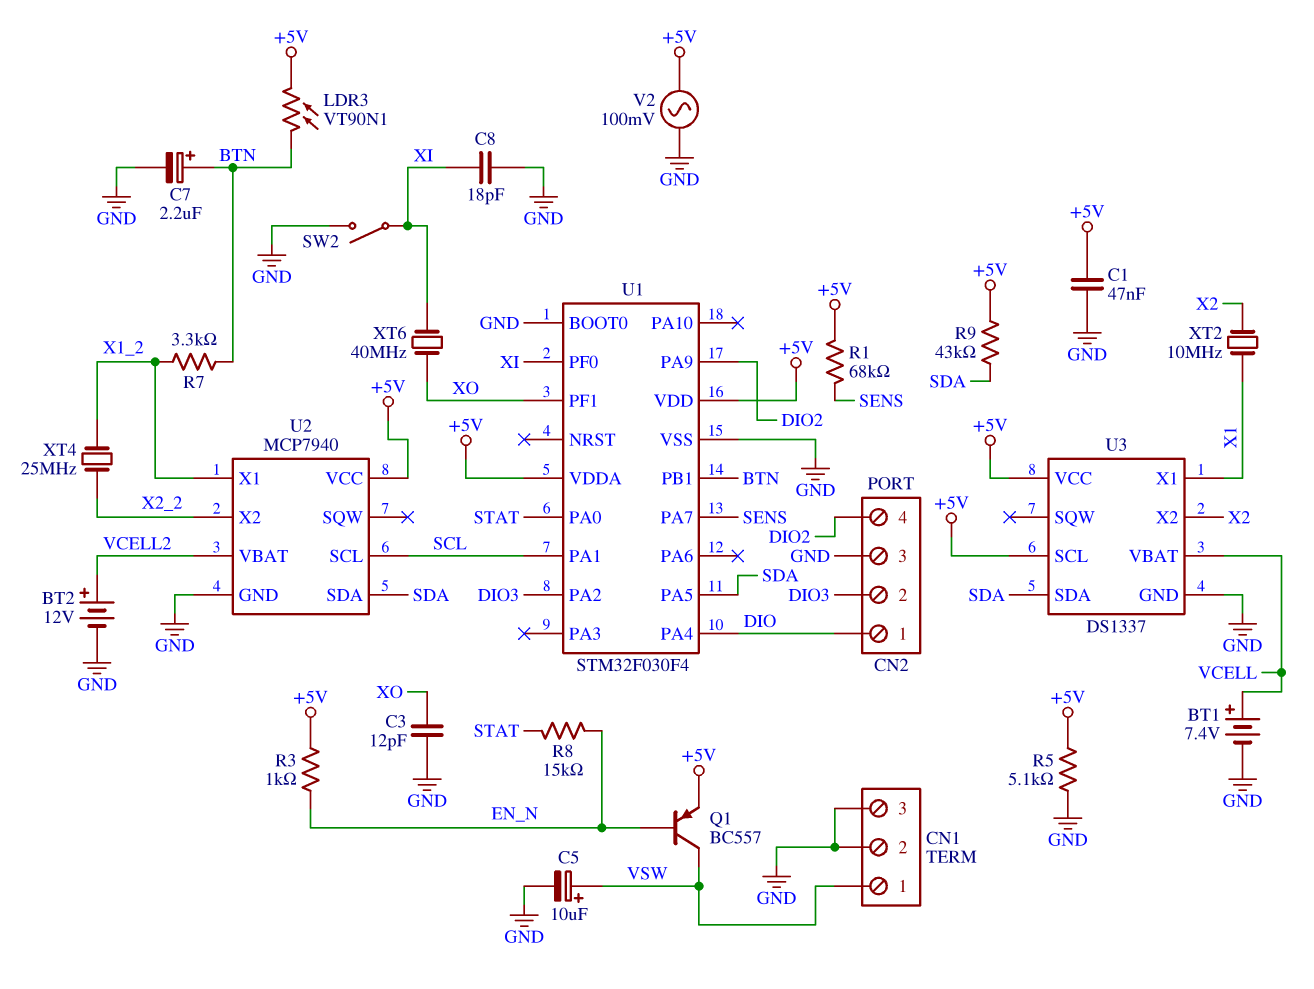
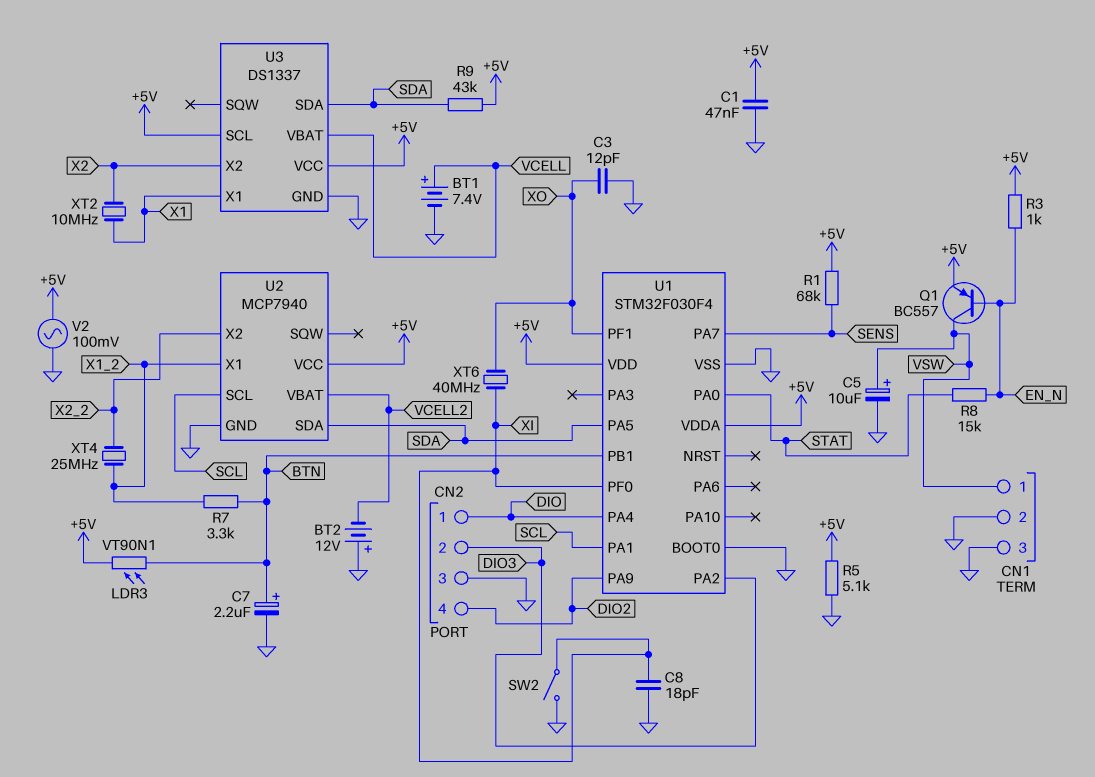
BT2: 12V (plus VCELL2, minus GND) -> 12V (plus GND, minus VCELL2)

